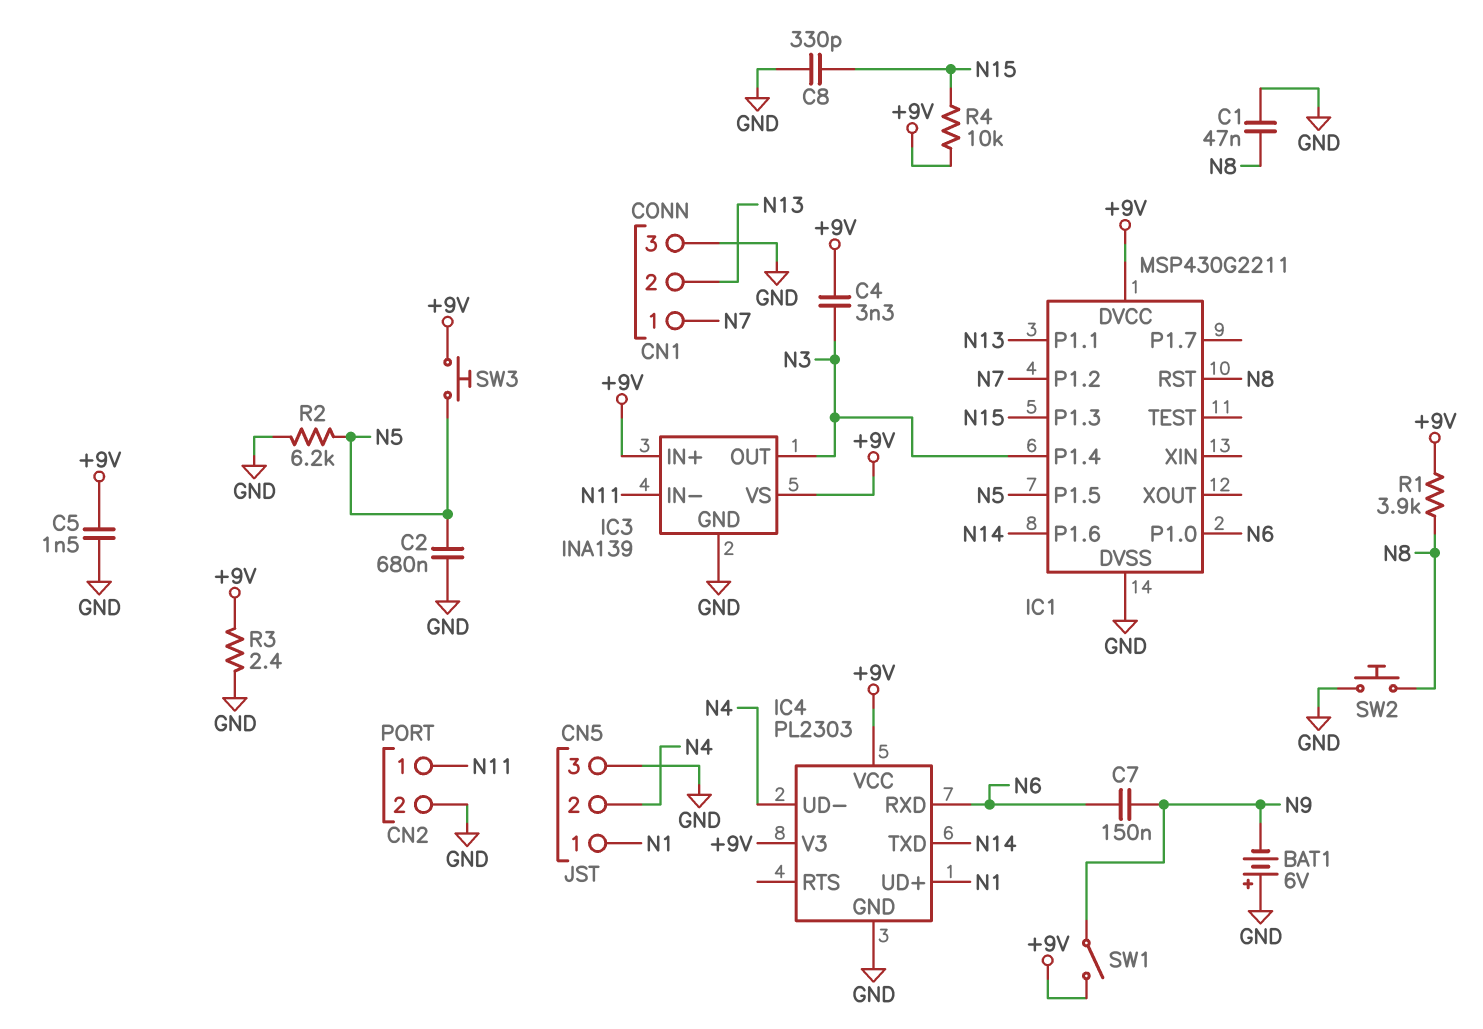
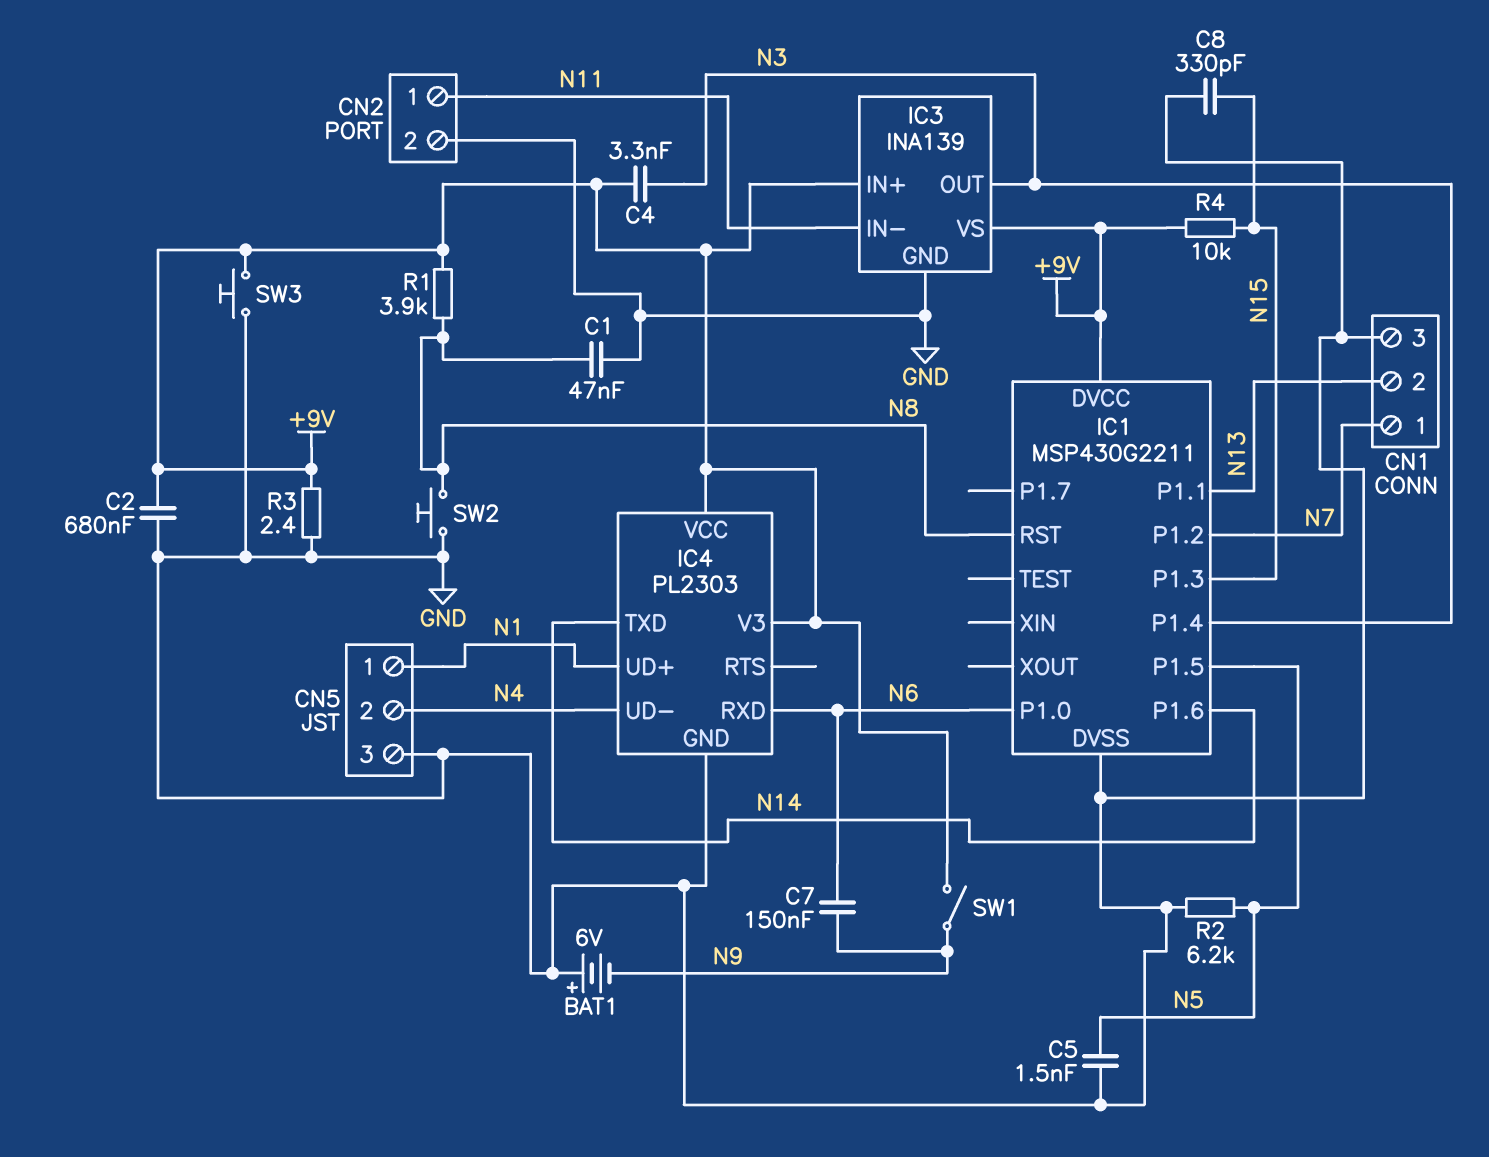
C2: 680nF (GND, N5) -> 680nF (+9V, GND)
C5: 1.5nF (+9V, GND) -> 1.5nF (GND, N5)
SW3: button (+9V, N5) -> button (+9V, GND)

